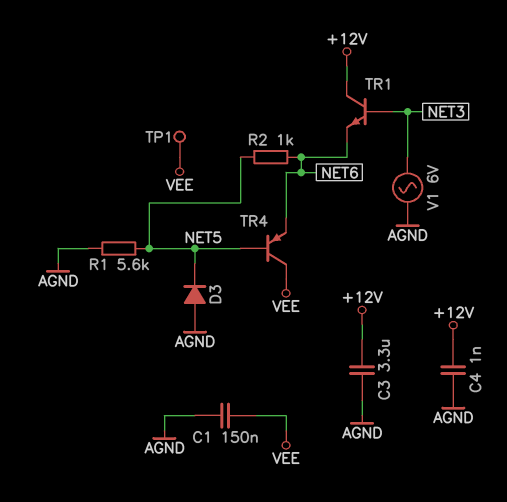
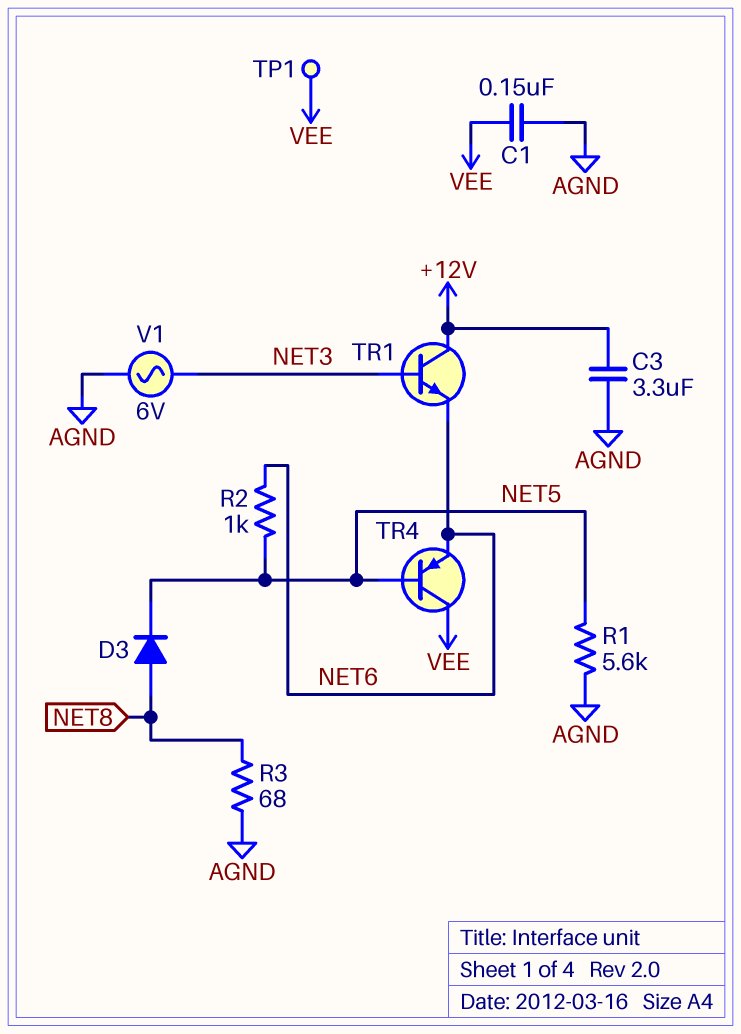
C4: 1nF (+12V, AGND) -> none
D3: diode (A AGND, K NET5) -> diode (A NET8, K NET5)
R3: none -> 68 (AGND, NET8)

